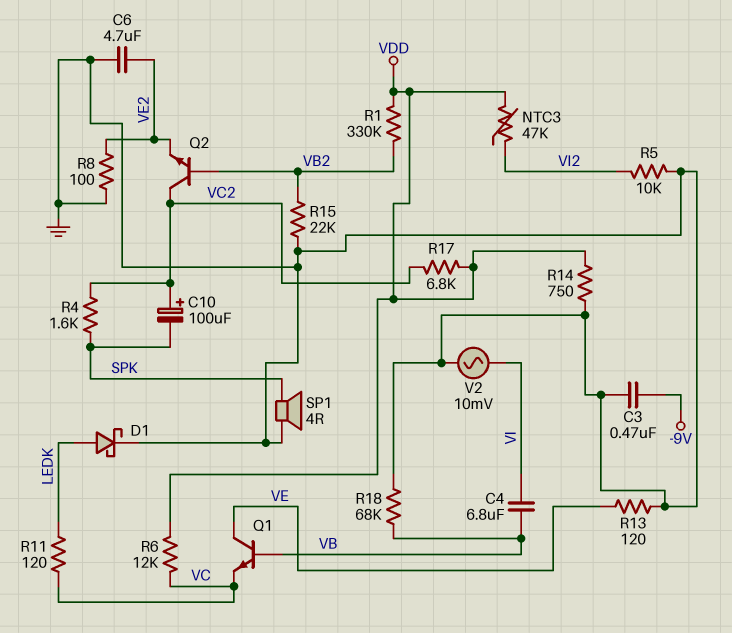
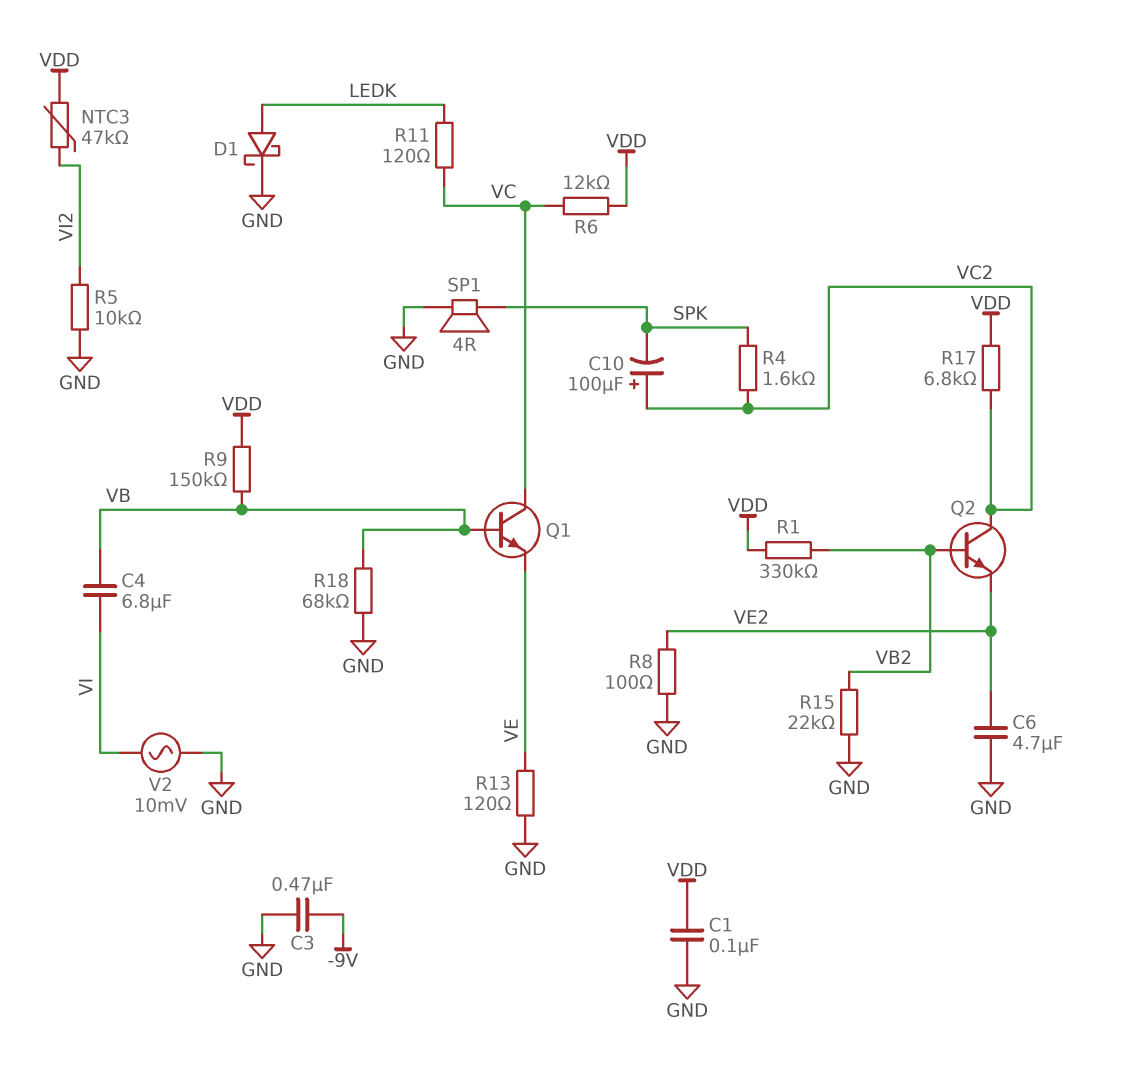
C1: none -> 100nF (GND, VDD)
Q1: NPN (B VB, C VE, E VC) -> NPN (B VB, C VC, E VE)
R9: none -> 150k (VB, VDD)
R14: 750 (GND, VDD) -> none

